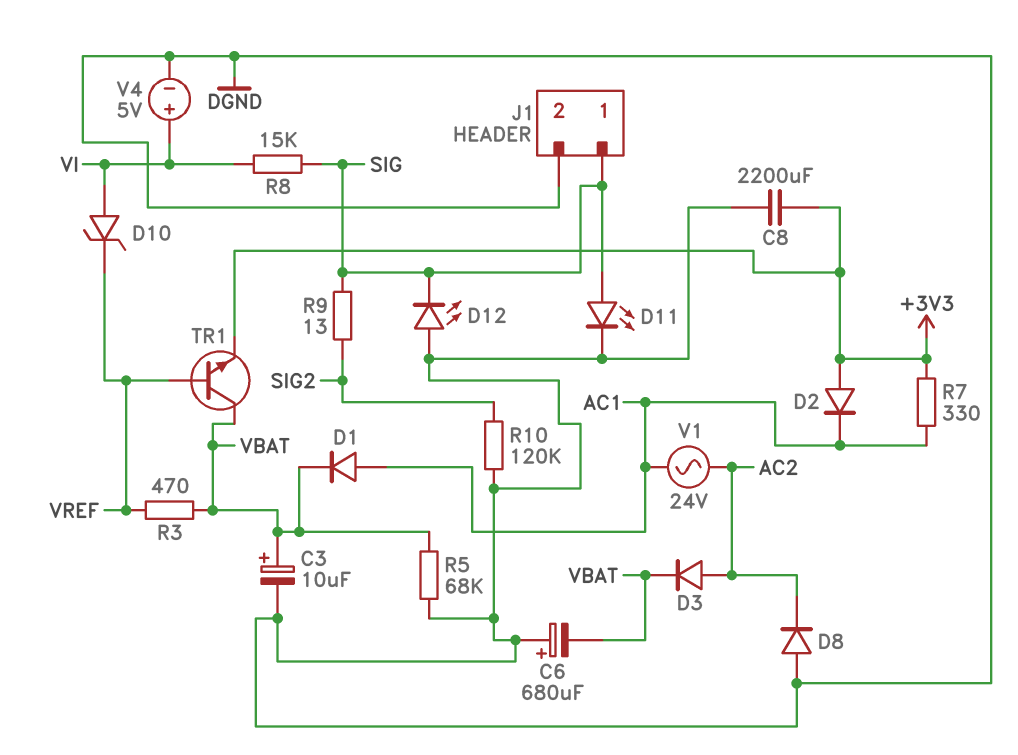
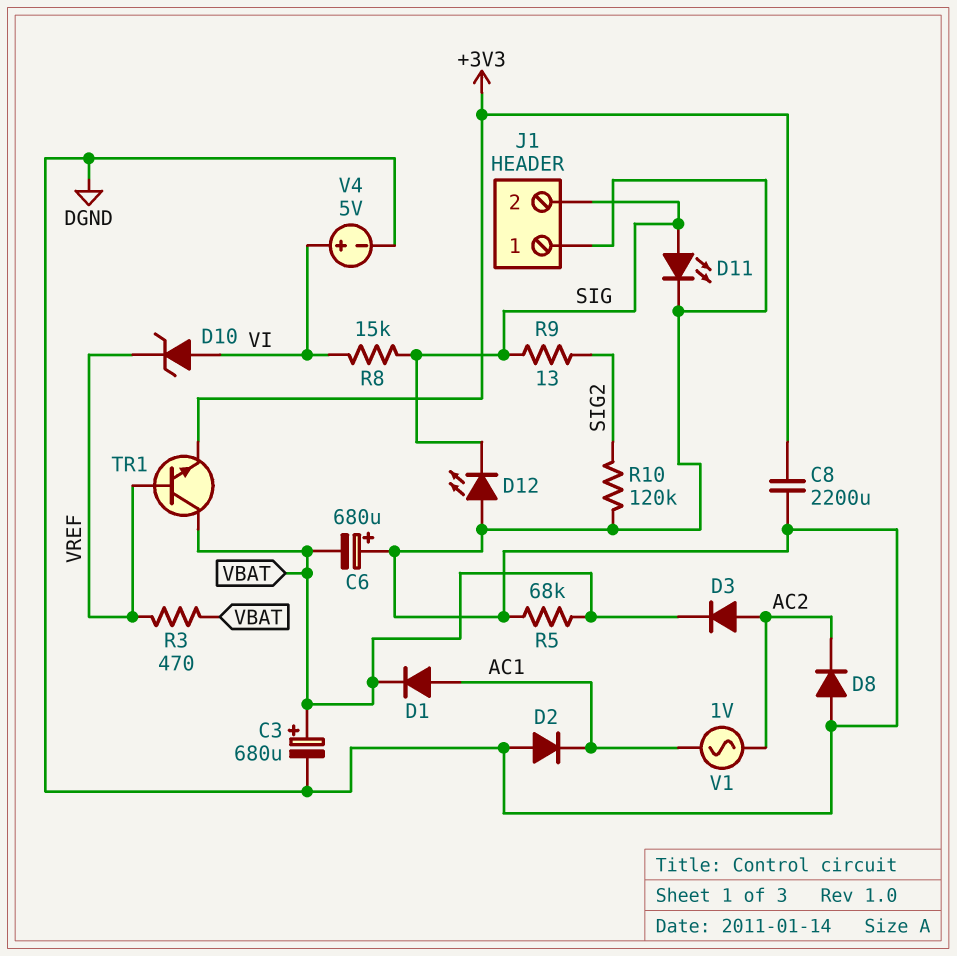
C3: 10uF (plus VBAT, minus DGND) -> 680uF (plus VBAT, minus DGND)
D2: diode (A +3V3, K AC1) -> diode (A DGND, K AC1)
J1 pin 1: SIG -> DGND
J1 pin 2: DGND -> SIG
R7: 330 (+3V3, AC1) -> none
V1: AC 24V (AC1, AC2) -> AC 1V (AC1, AC2)

